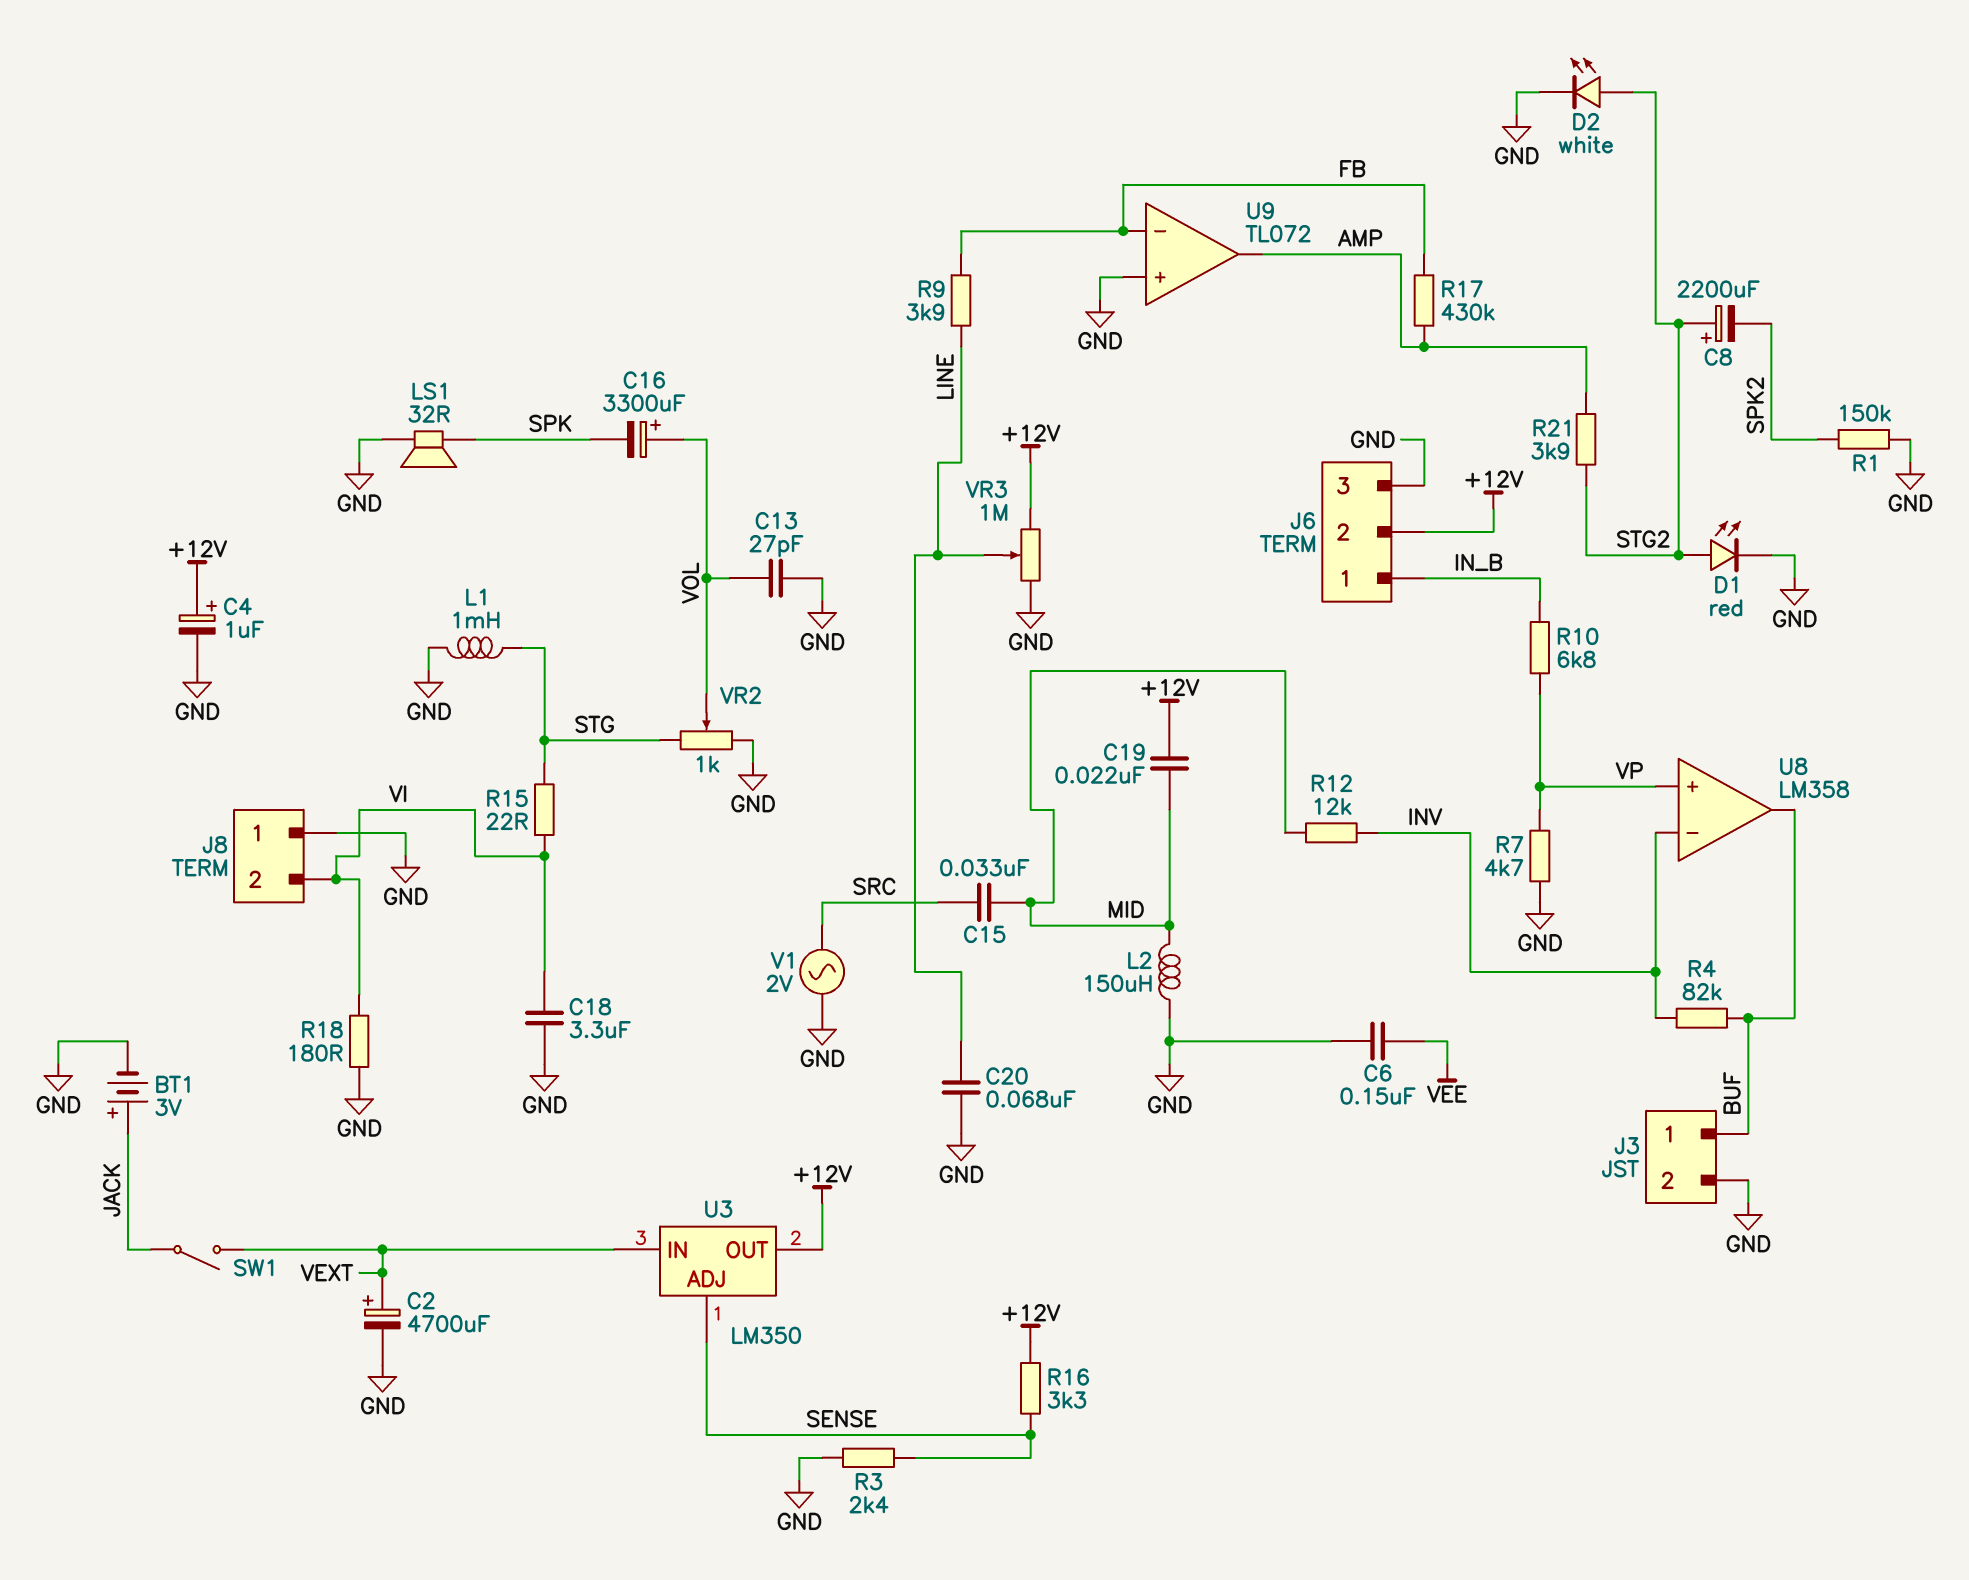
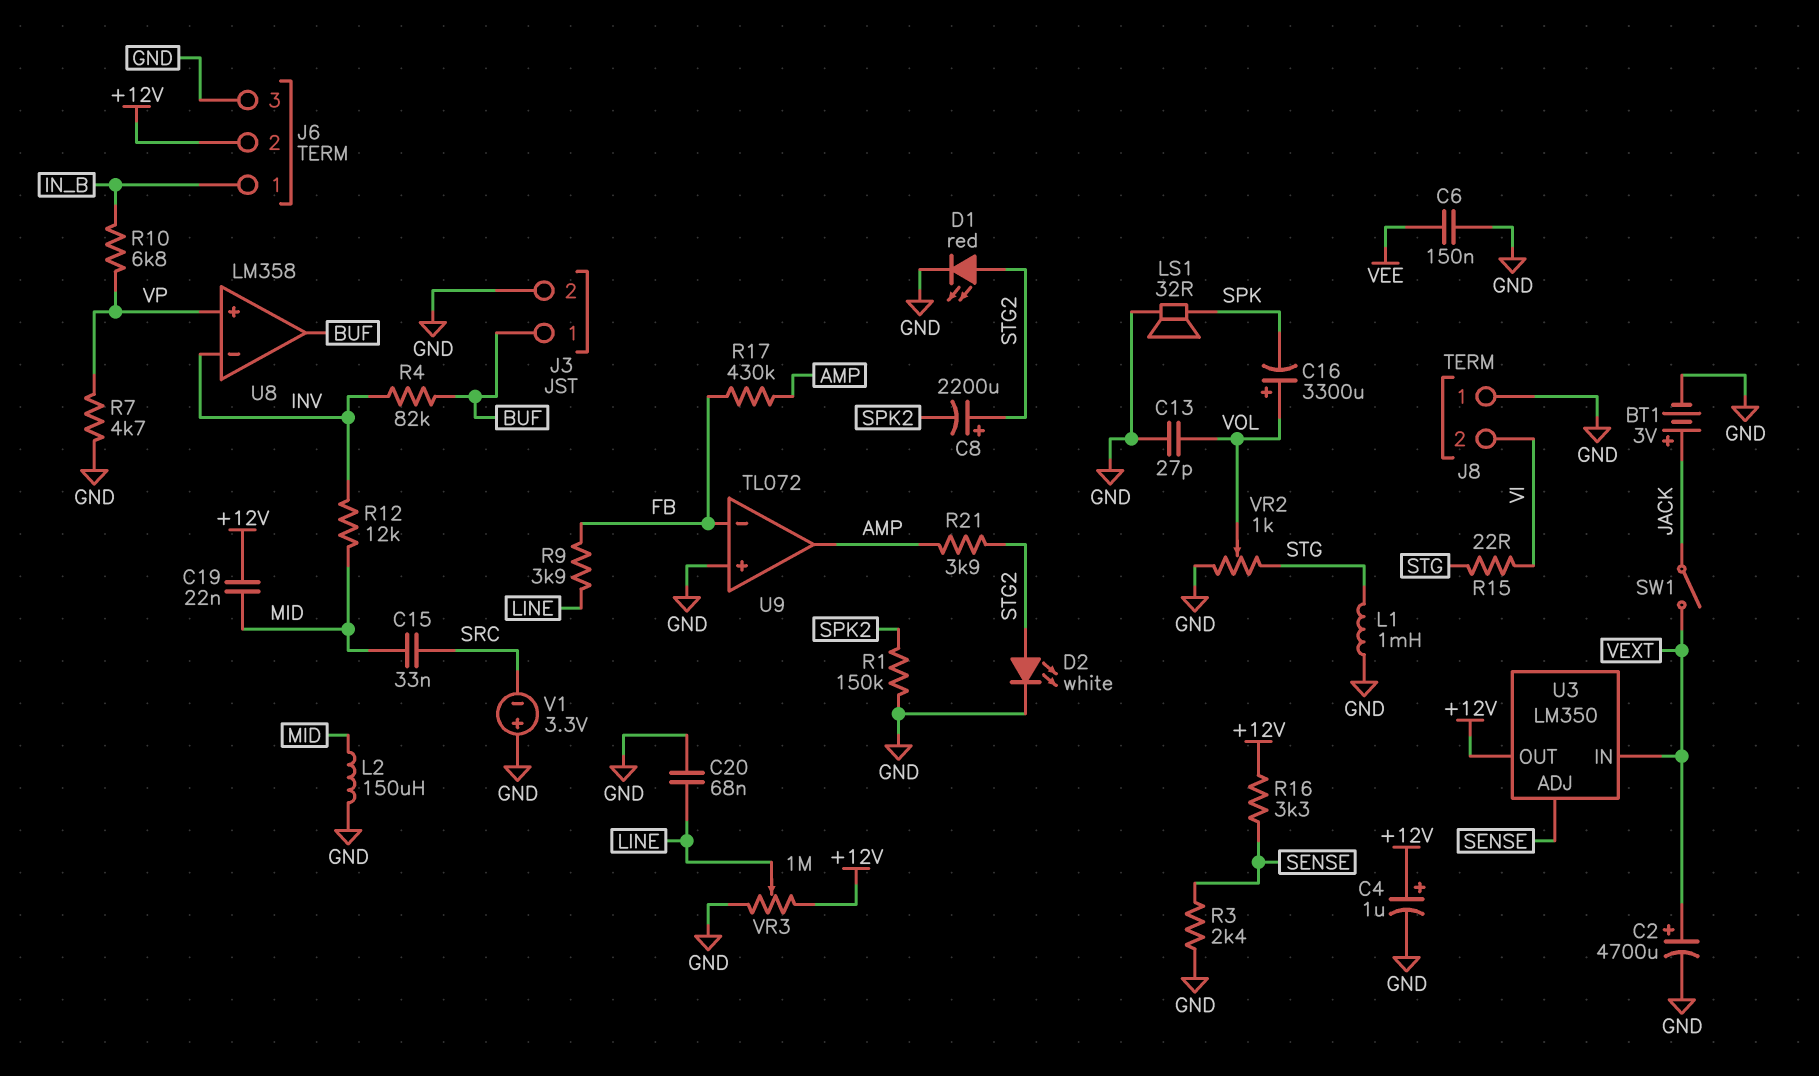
C18: 3.3uF (GND, VI) -> none
R18: 180 (GND, VI) -> none
V1: AC 2V (GND, SRC) -> 3.3V (plus GND, minus SRC)

